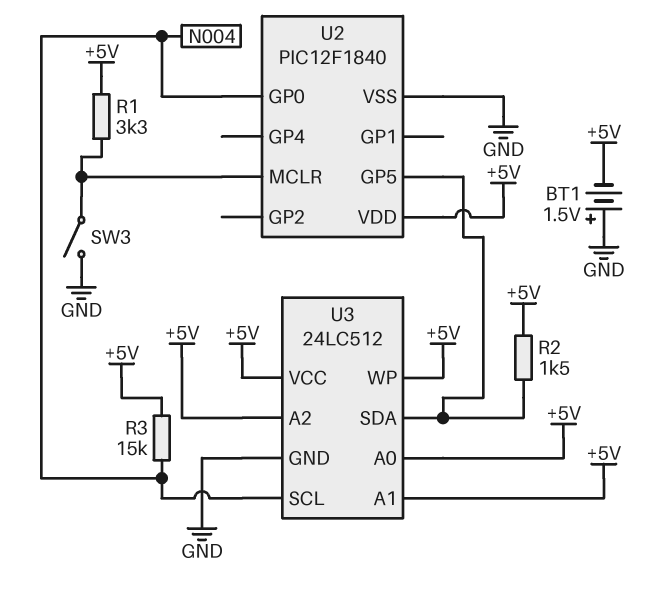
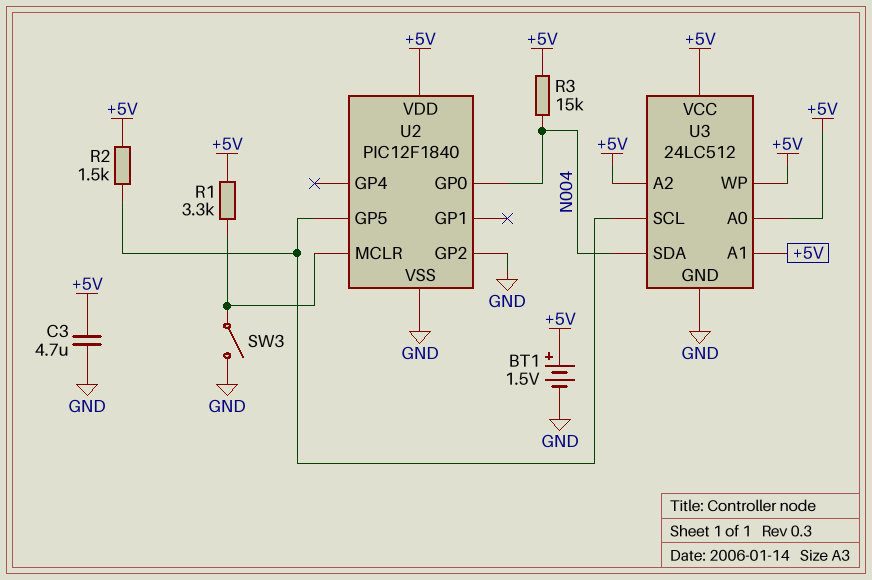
BT1: 1.5V (plus GND, minus +5V) -> 1.5V (plus +5V, minus GND)
C3: none -> 4.7uF (+5V, GND)
U2 pin GP2: none -> GND
U3 pin SCL: N004 -> U2/GP5
U3 pin SDA: U2/GP5 -> N004

